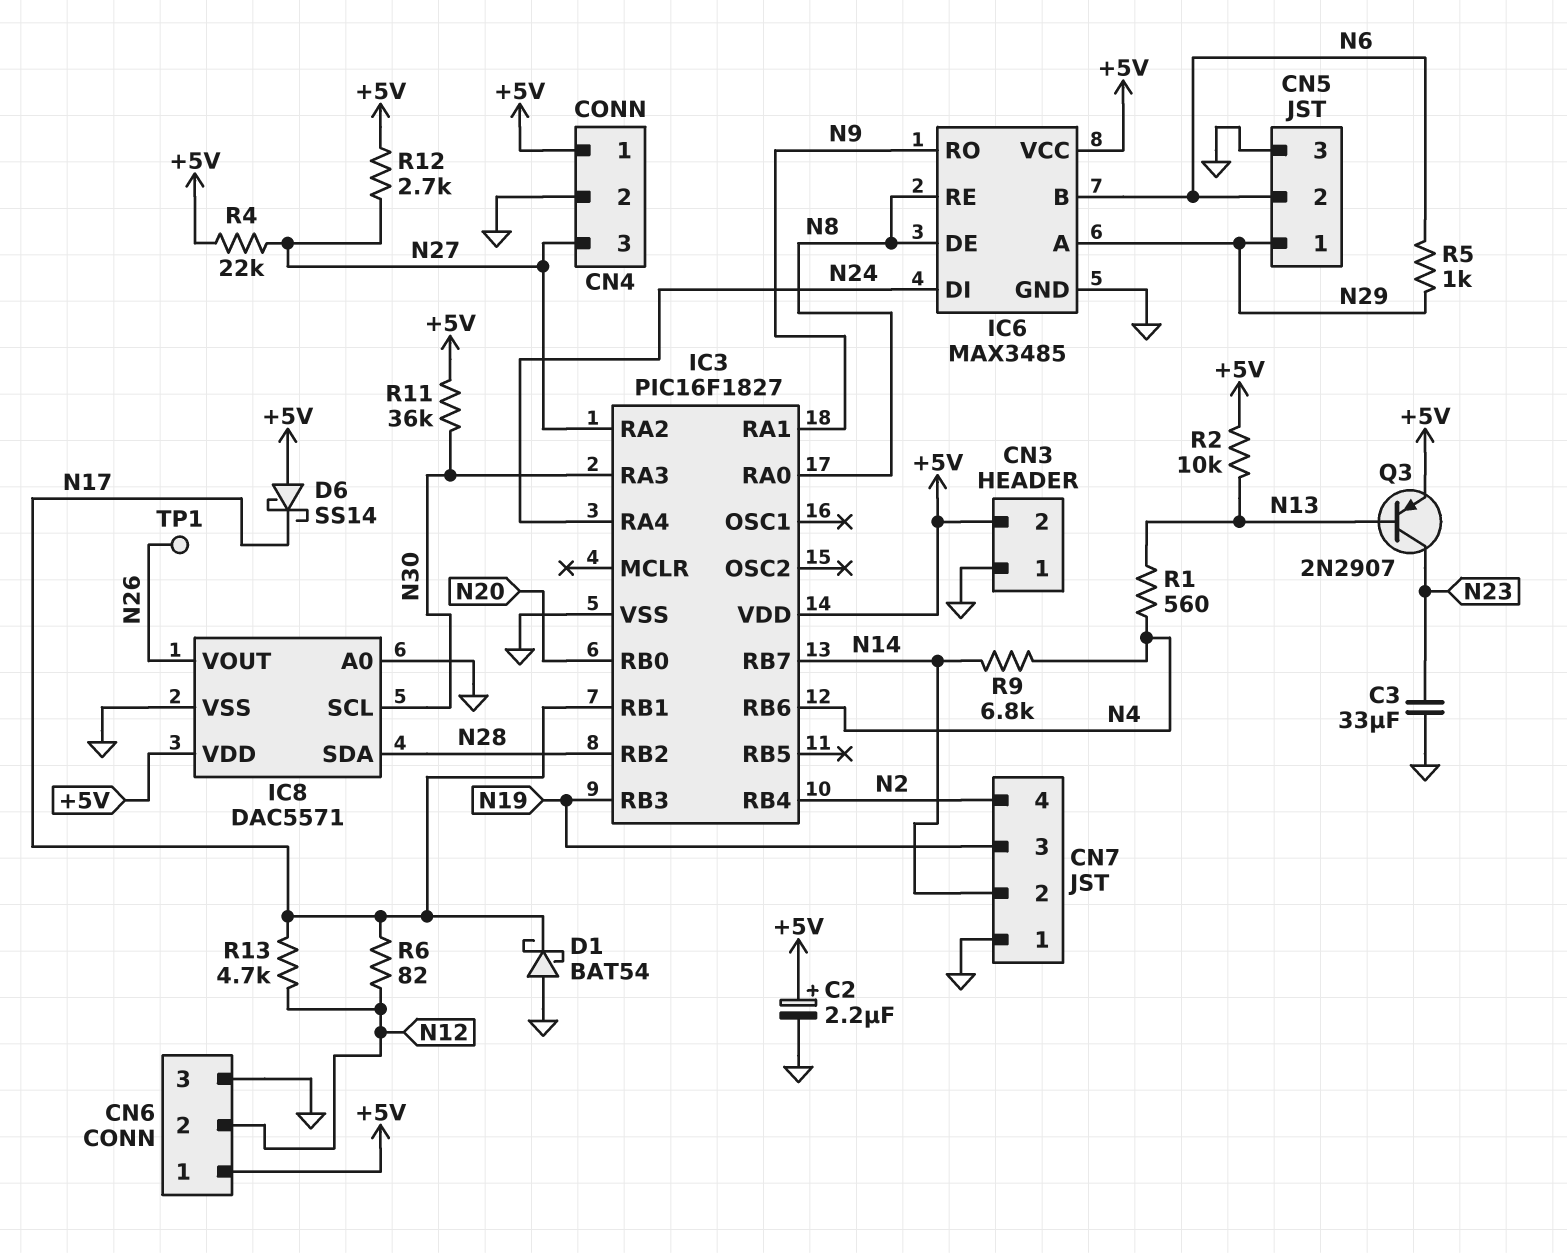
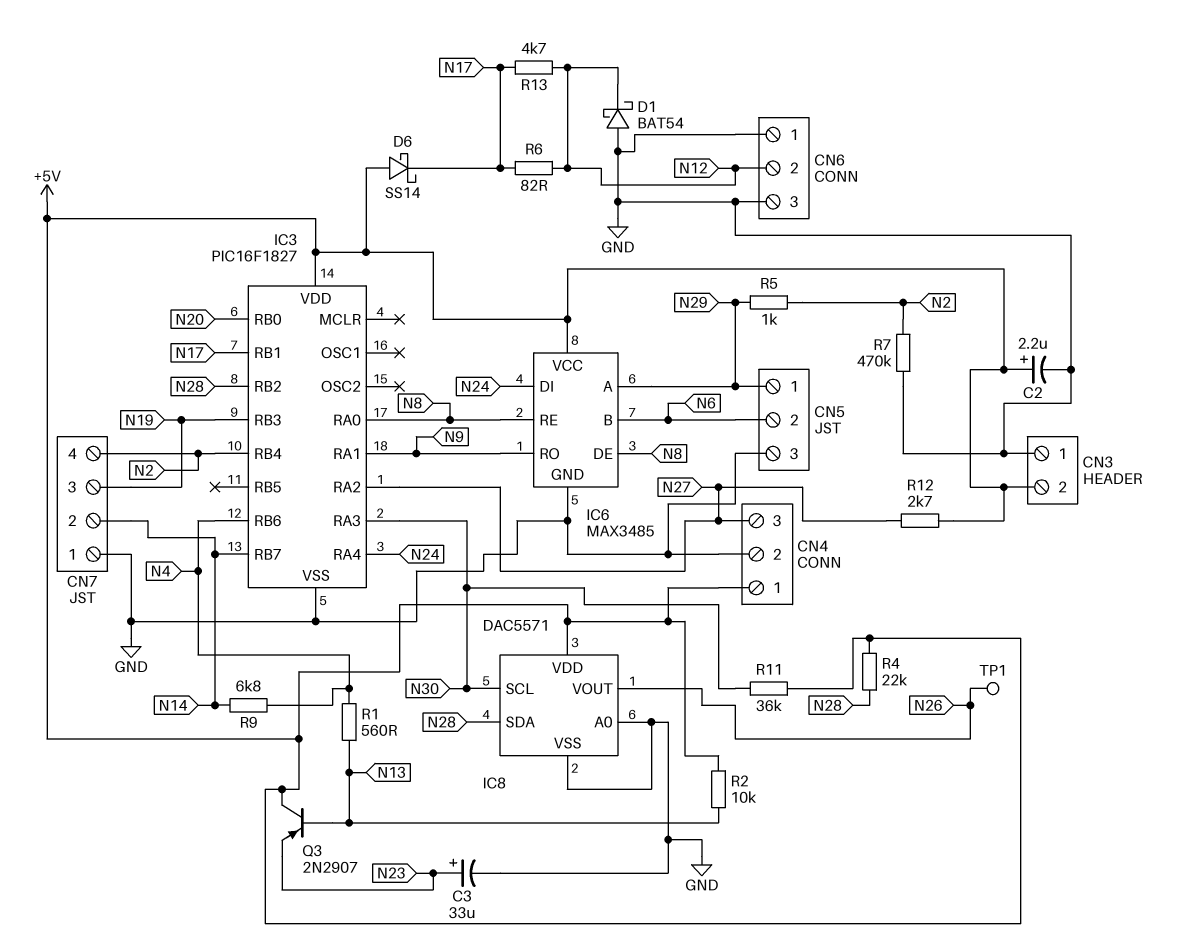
C3: 33uF (GND, N23) -> 33uF (plus N23, minus GND)
CN6 pin 1: +5V -> GND
D1: schottky BAT54 (A GND, K N17) -> schottky BAT54 (A GND, K N12)
Q3: PNP 2N2907 (B N13, C N23, E +5V) -> PNP 2N2907 (B N13, C +5V, E N23)
R4: 22k (+5V, N27) -> 22k (+5V, N28)
R5: 1k (N6, N29) -> 1k (N2, N29)
R7: none -> 470k (GND, N2)

